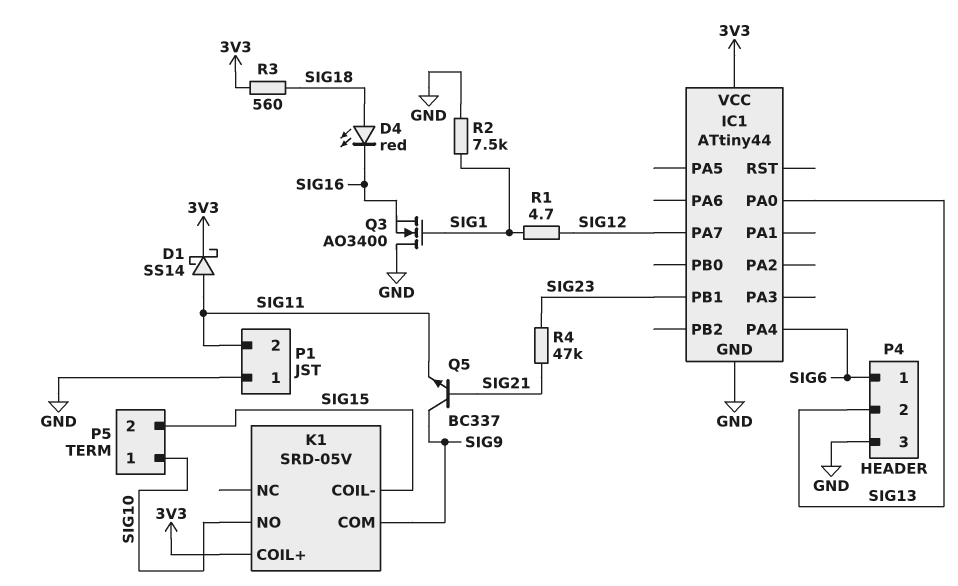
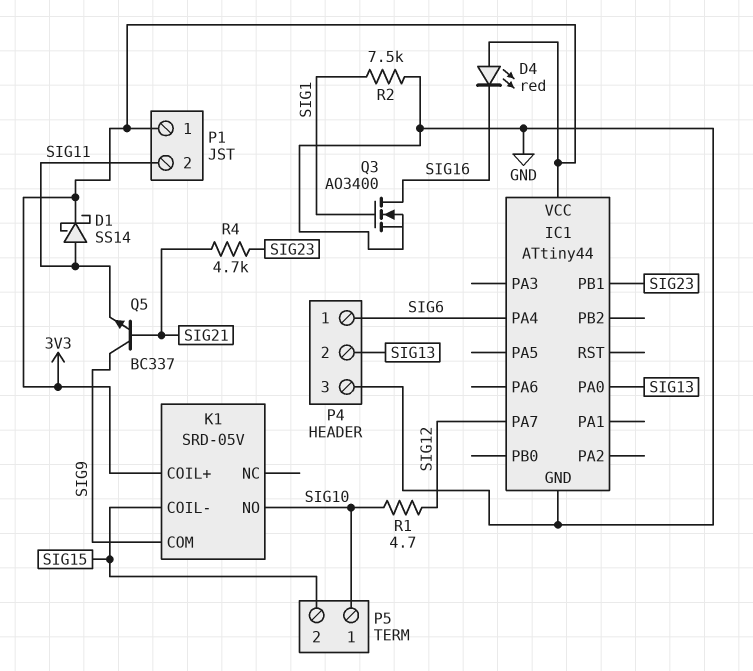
D4: LED red (A SIG18, K SIG16) -> LED red (A 3V3, K SIG16)
P1 pin 1: GND -> 3V3
Q3: NMOS AO3400 (G SIG1, D GND, S SIG16) -> NMOS AO3400 (G SIG1, D SIG16, S GND)
R1: 4.7 (SIG1, SIG12) -> 4.7 (SIG10, SIG12)
R3: 560 (3V3, SIG18) -> none
R4: 47k (SIG21, SIG23) -> 4.7k (SIG21, SIG23)

